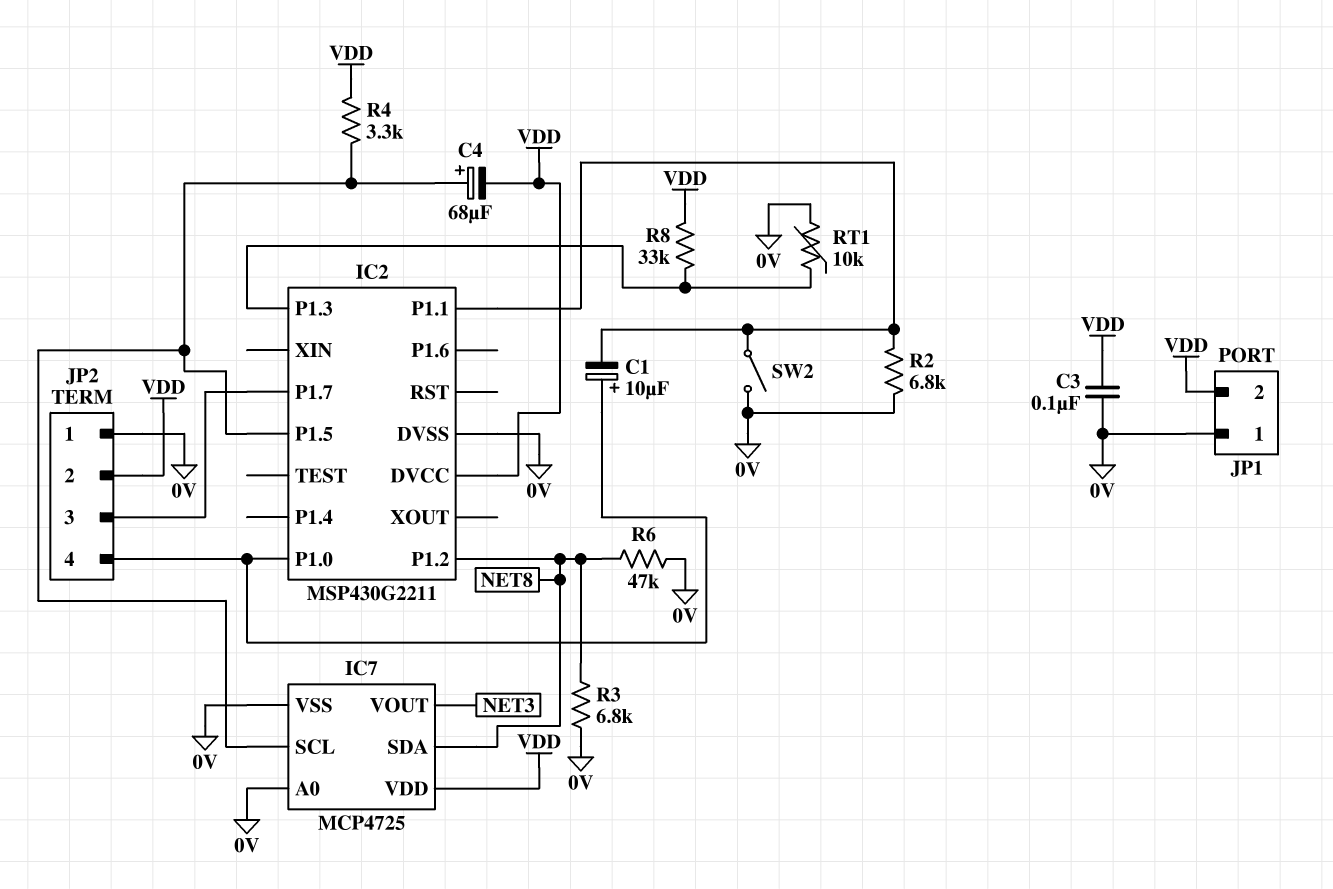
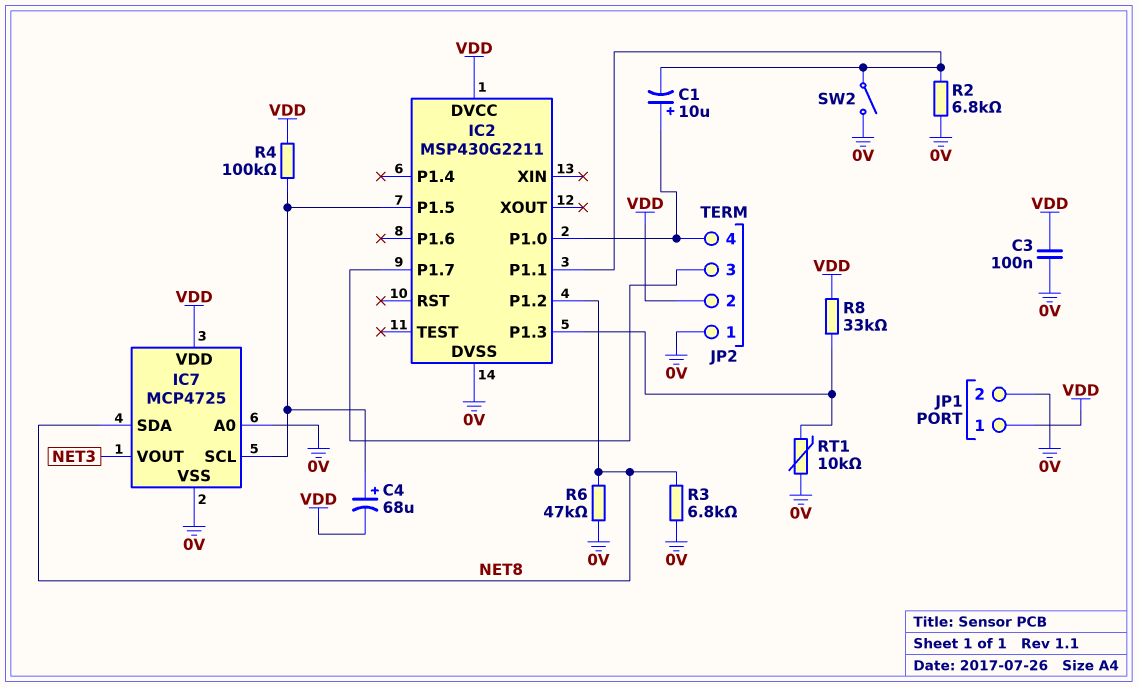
JP1 pin 1: 0V -> VDD
JP1 pin 2: VDD -> 0V
R4: 3.3k (IC2/P1.5, VDD) -> 100k (IC2/P1.5, VDD)

